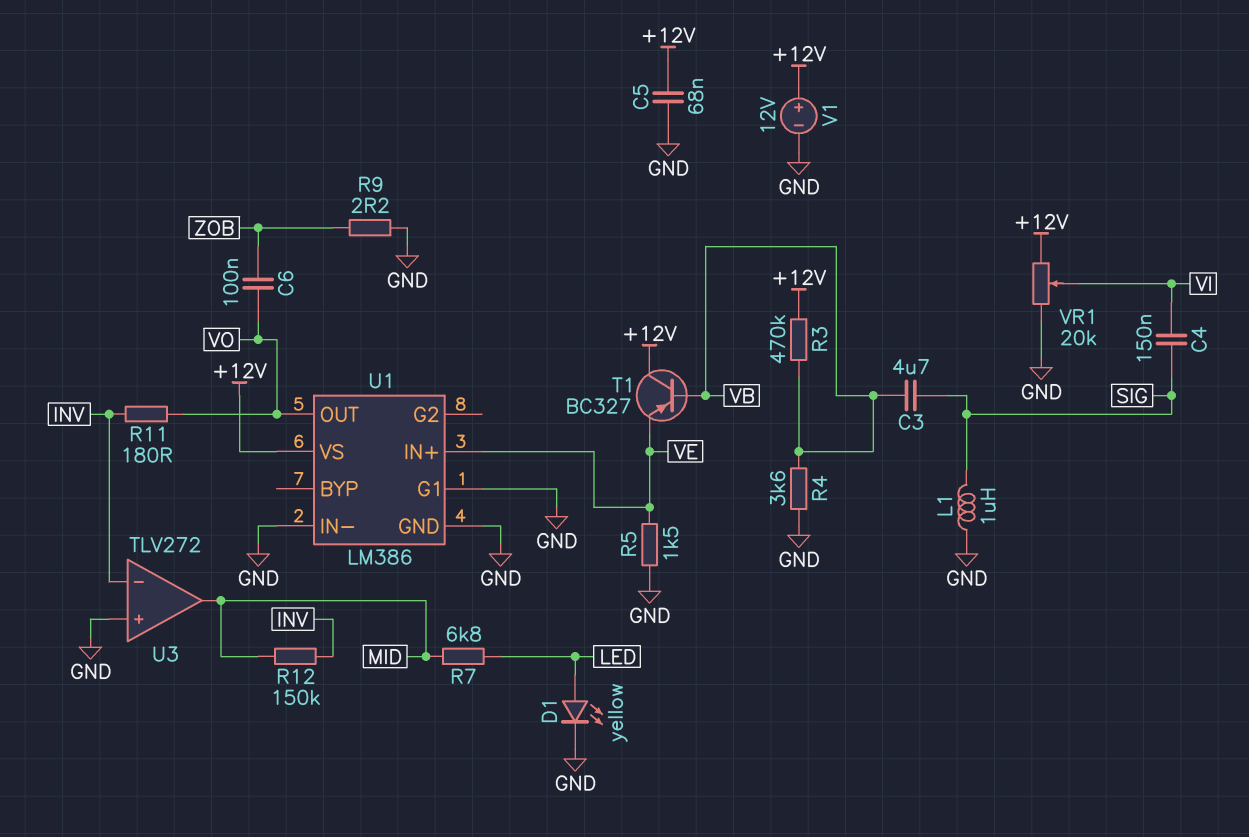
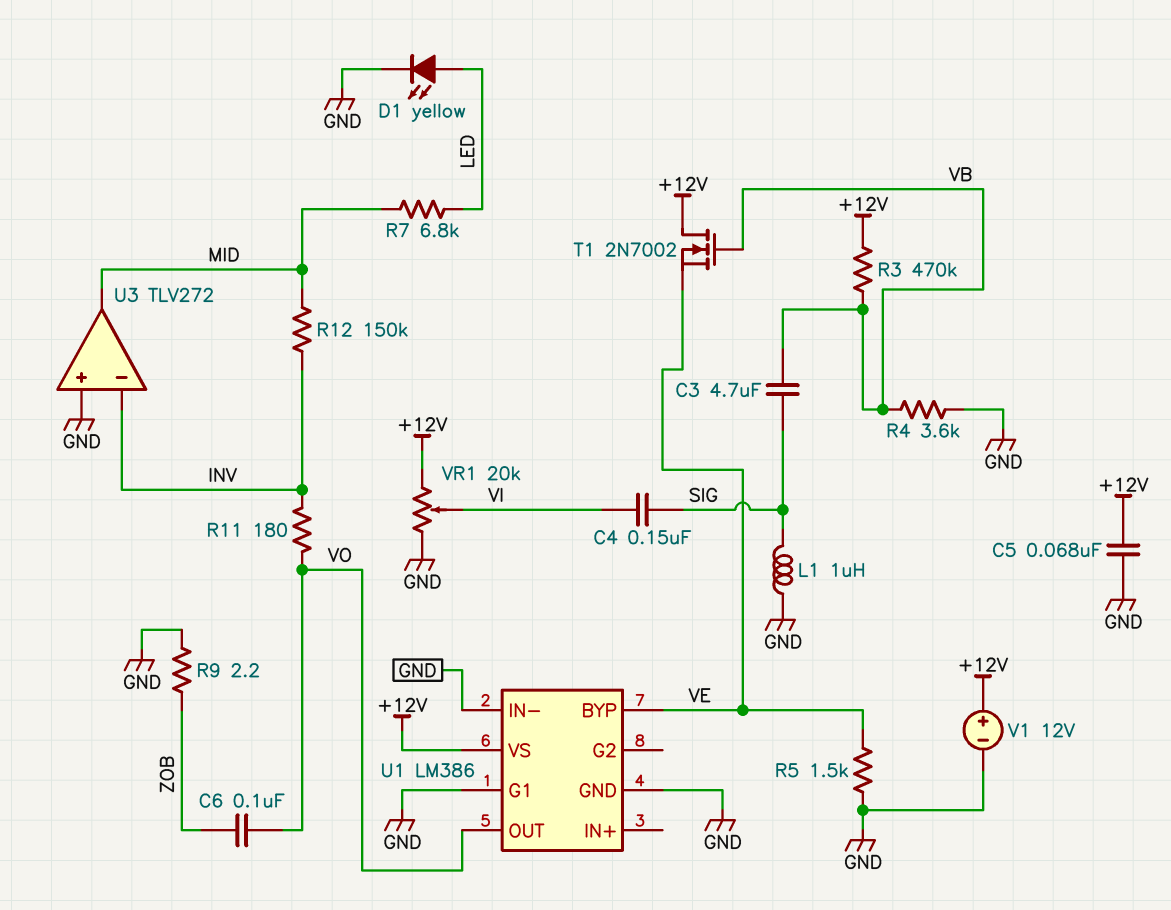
T1: PNP BC327 (B VB, C +12V, E VE) -> NMOS 2N7002 (G VB, D +12V, S VE)
U1 pin BYP: none -> VE
U1 pin IN+: VE -> none

